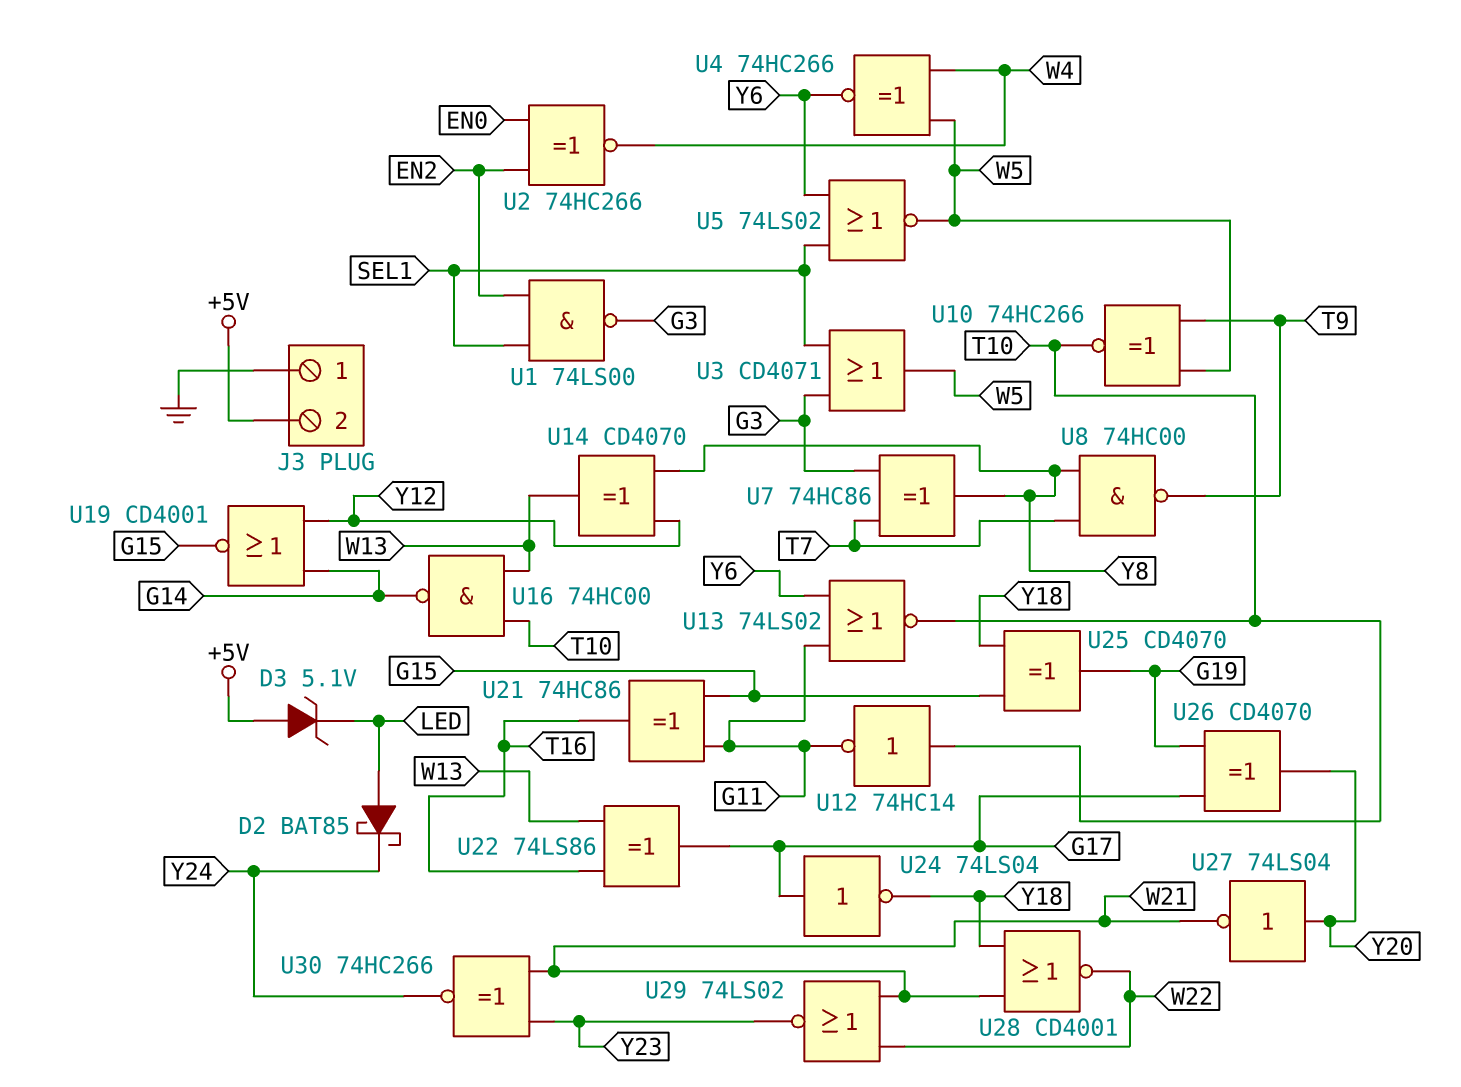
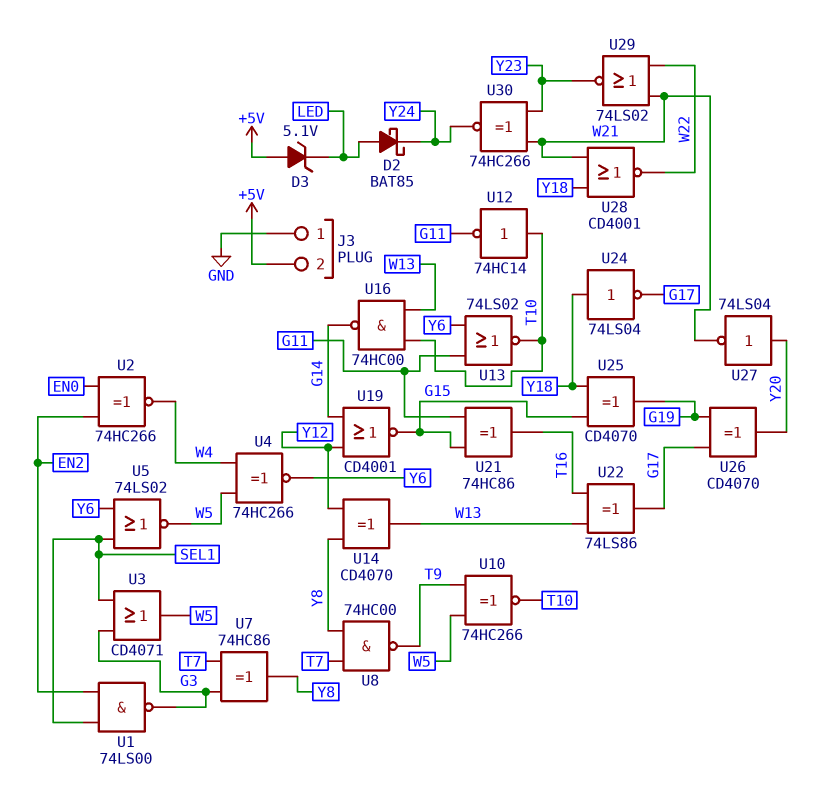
U24: NOT 74LS04 (in G17, out Y18) -> NOT 74LS04 (in Y18, out G17)

